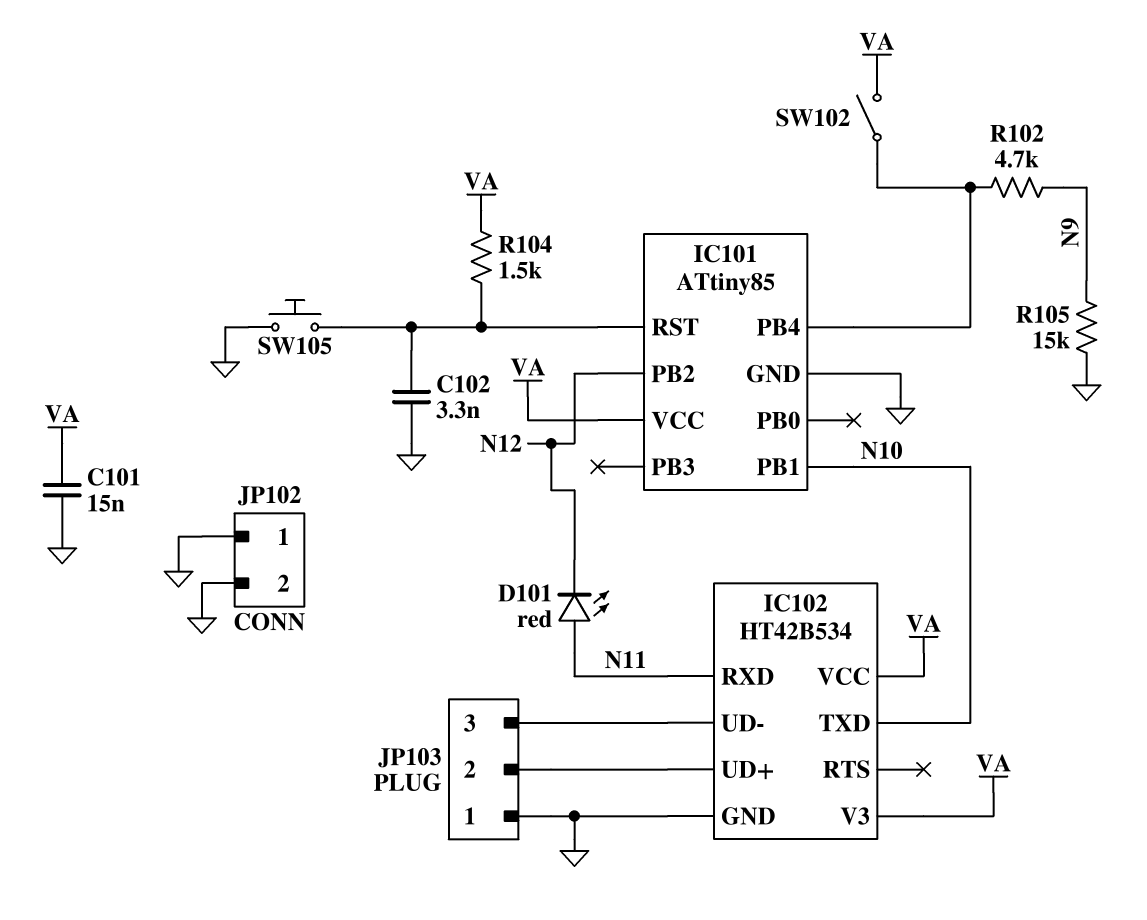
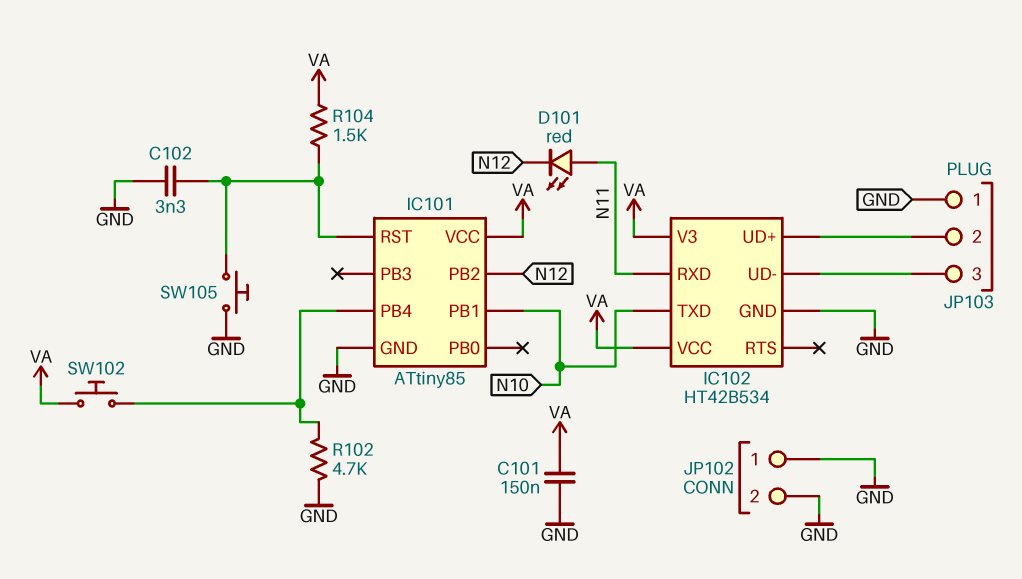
C101: 15nF (GND, VA) -> 150nF (GND, VA)
R102: 4.7k (IC101/PB4, N9) -> 4.7k (GND, IC101/PB4)
R105: 15k (GND, N9) -> none
SW102: switch (IC101/PB4, VA) -> button (IC101/PB4, VA)

